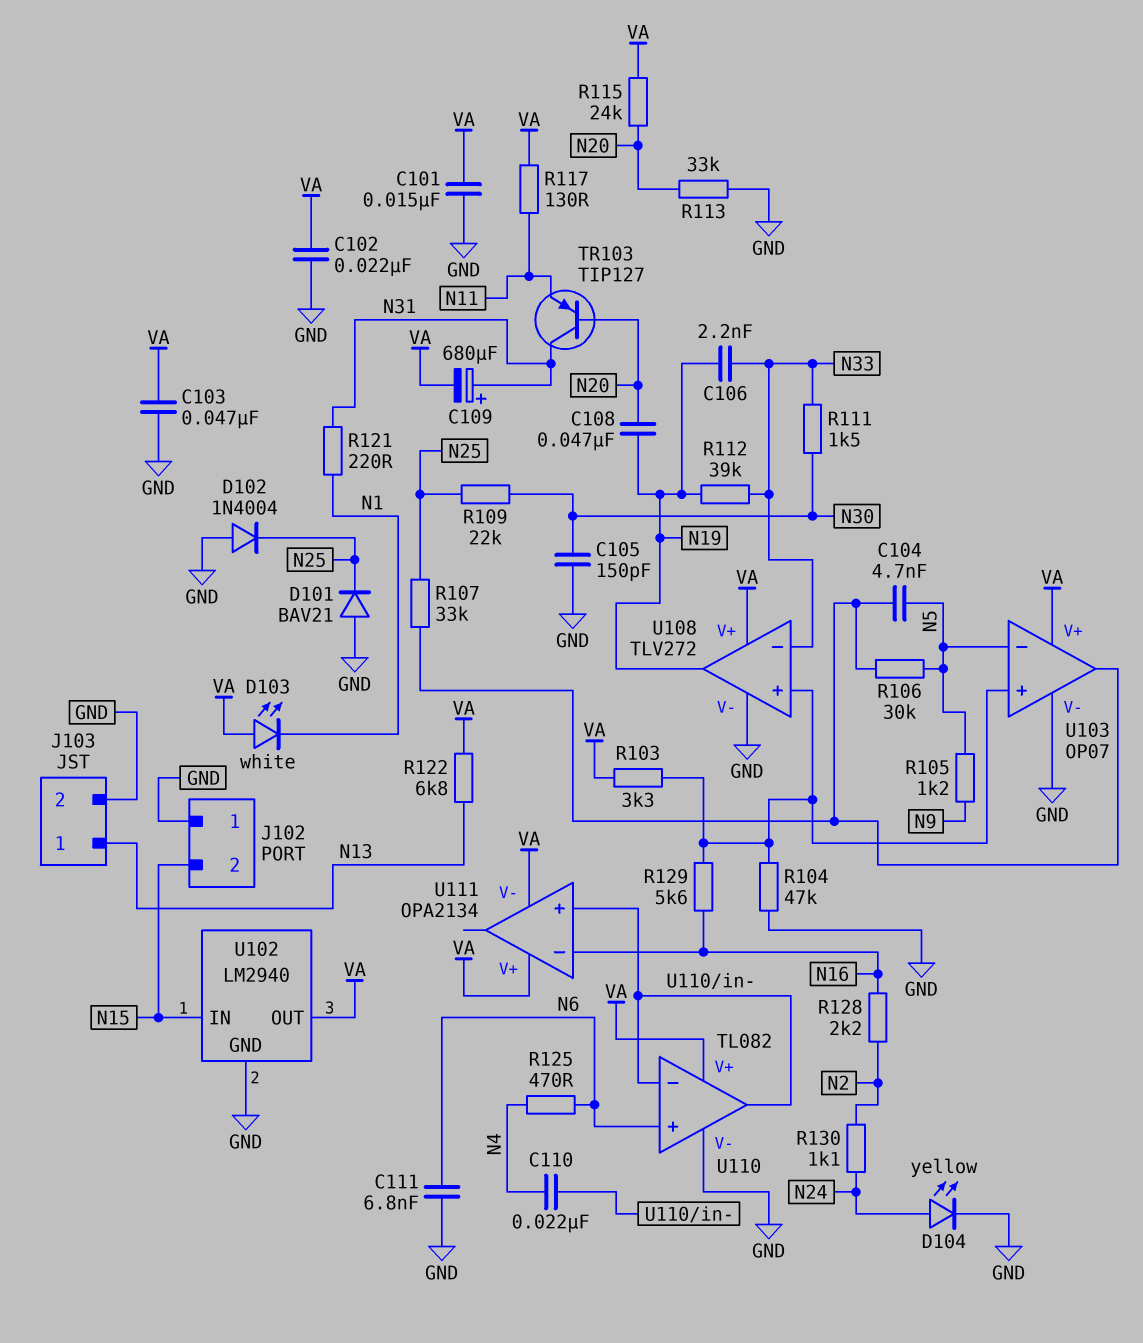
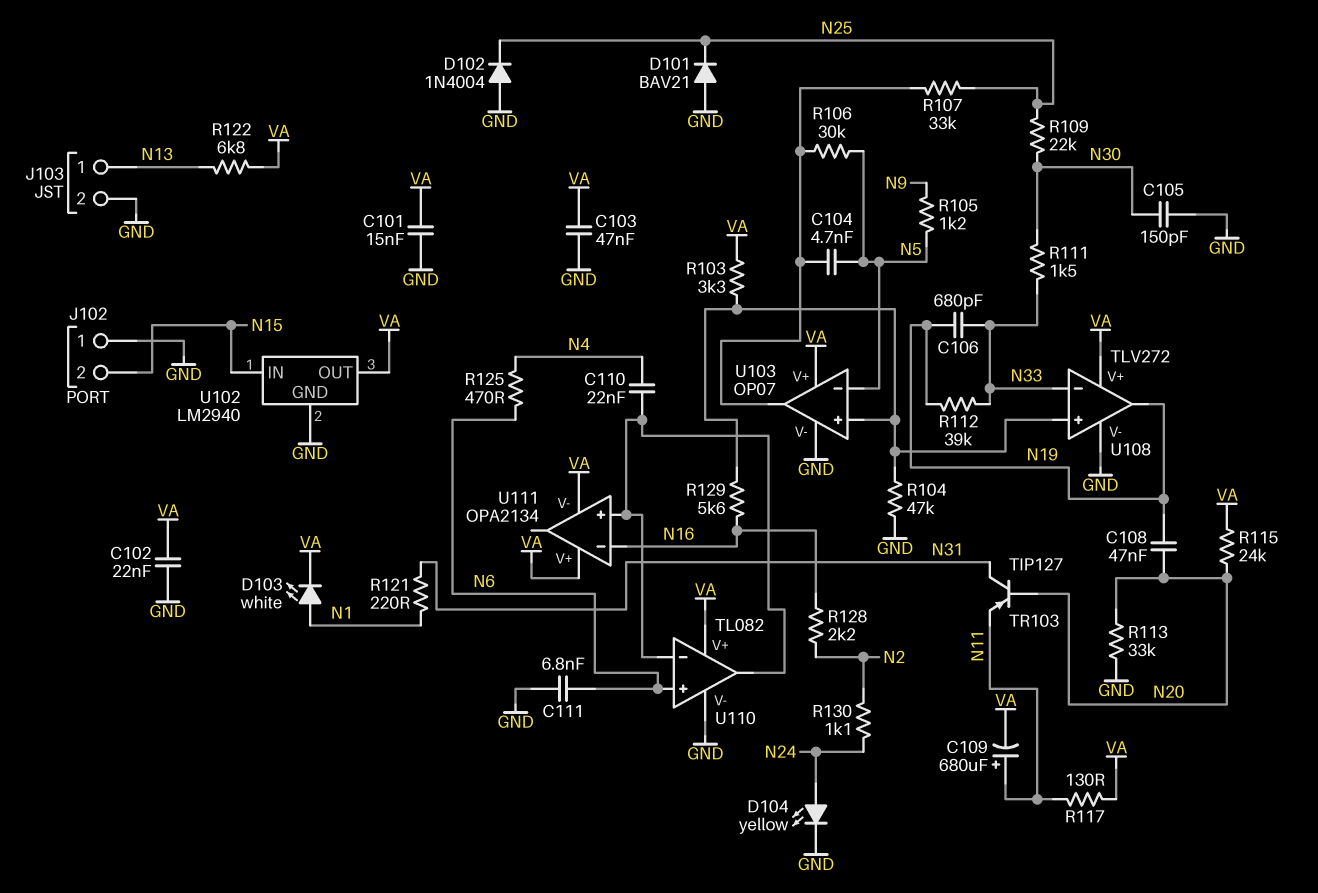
C106: 2.2nF (N19, N33) -> 680pF (N19, N33)
C109: 680uF (plus N31, minus VA) -> 680uF (plus N11, minus VA)
D103: LED white (A VA, K N1) -> LED white (A N1, K VA)

